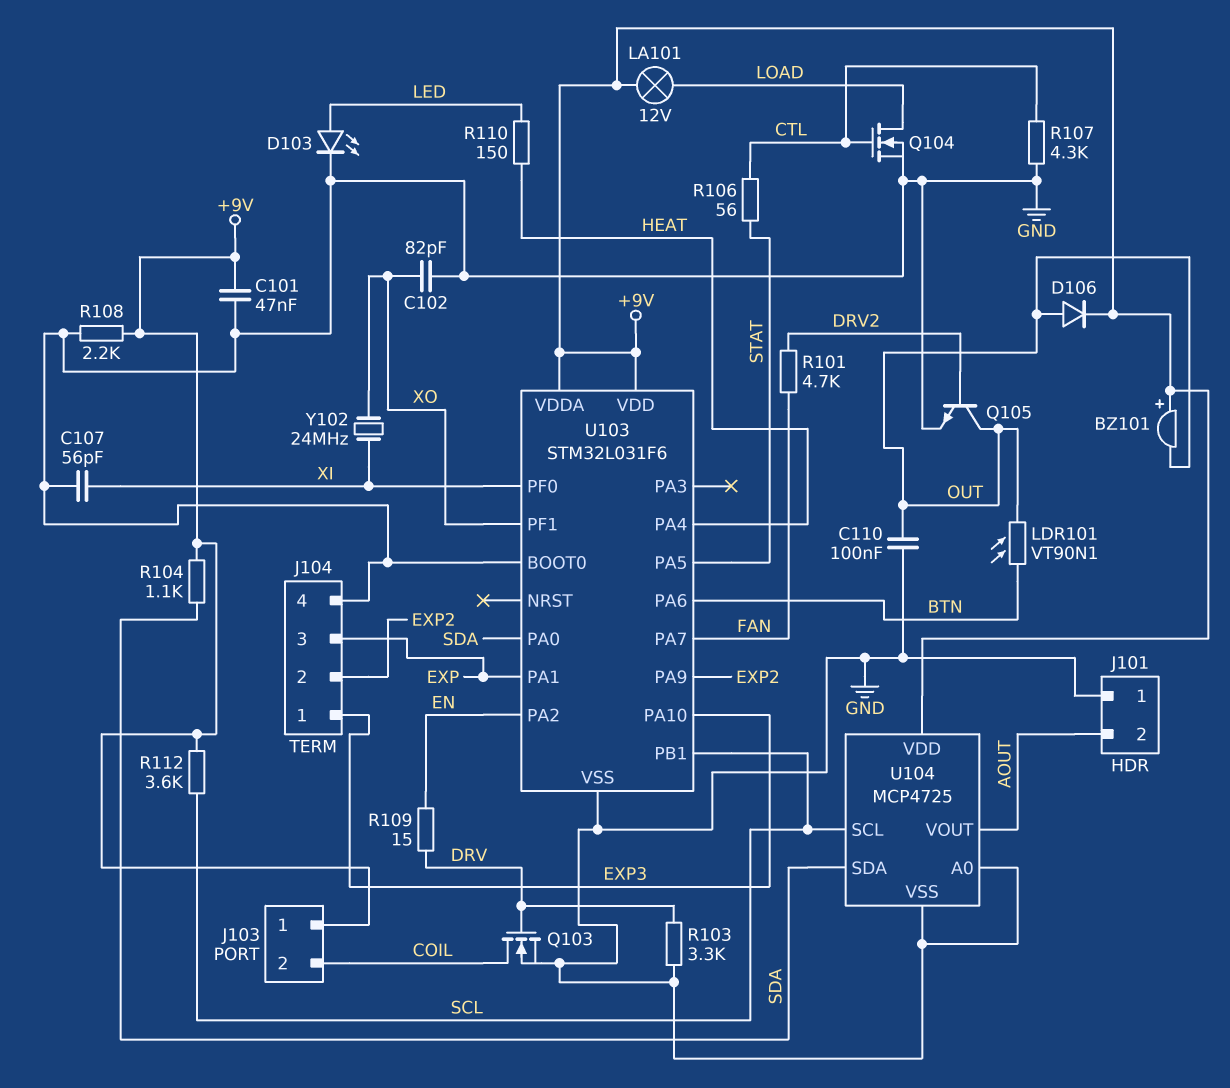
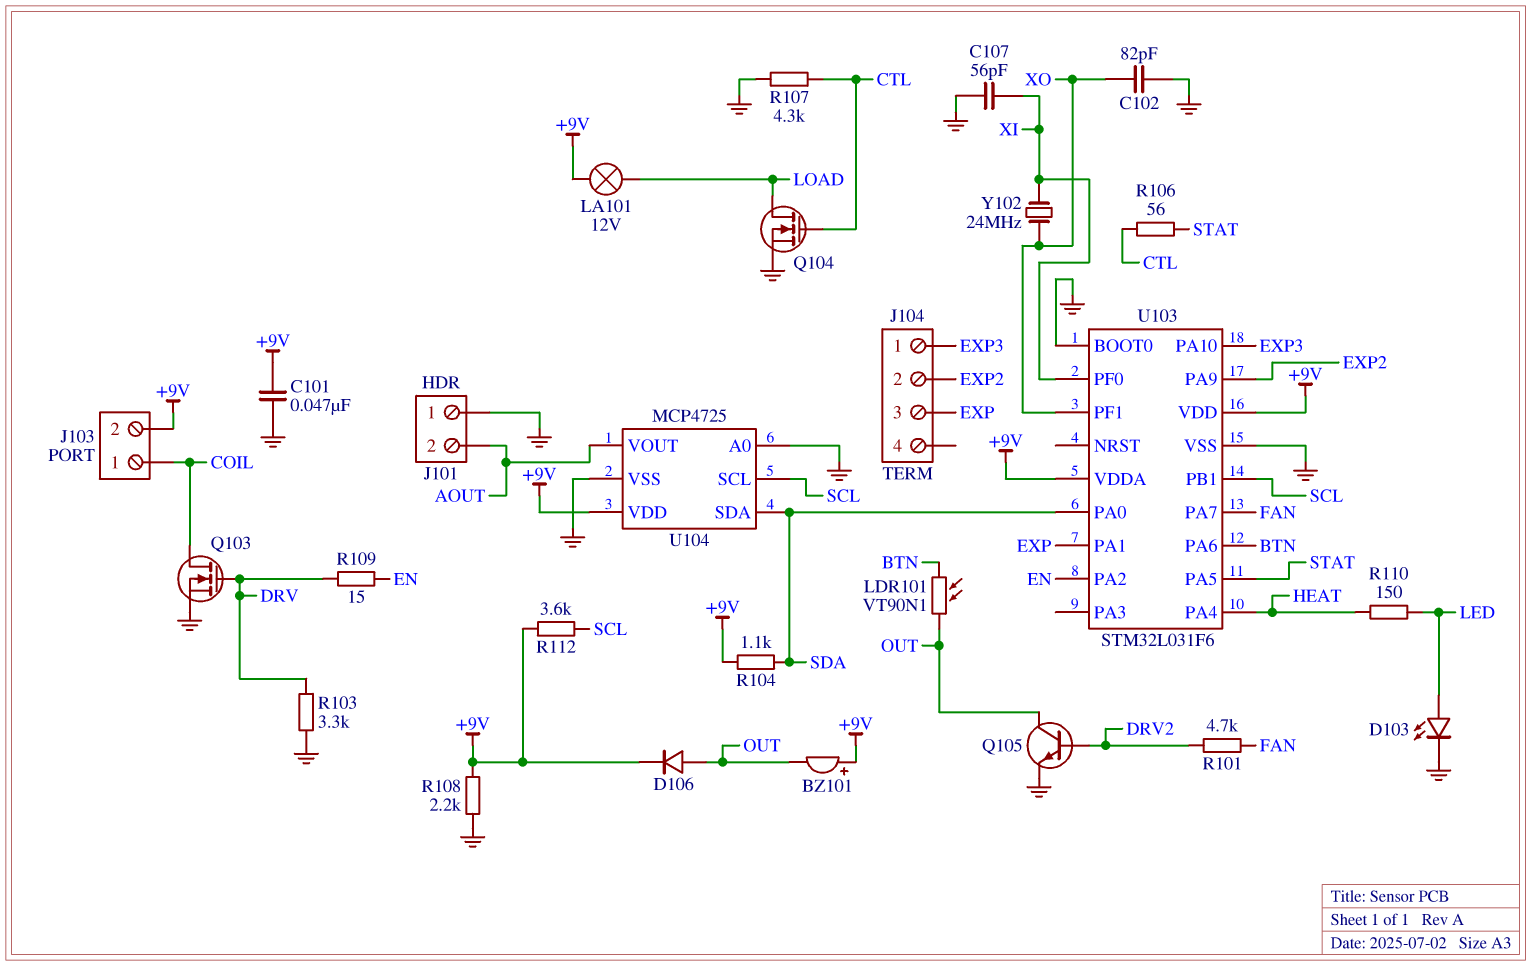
C110: 100nF (GND, OUT) -> none
J103 pin 1: +9V -> COIL
J103 pin 2: COIL -> +9V
J104 pin 4: GND -> none

